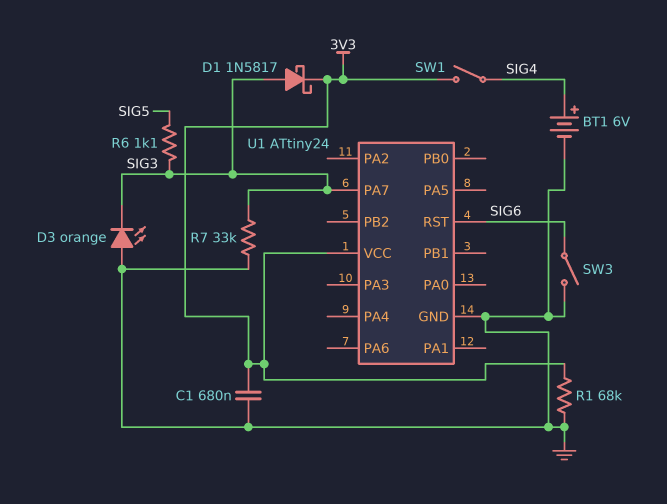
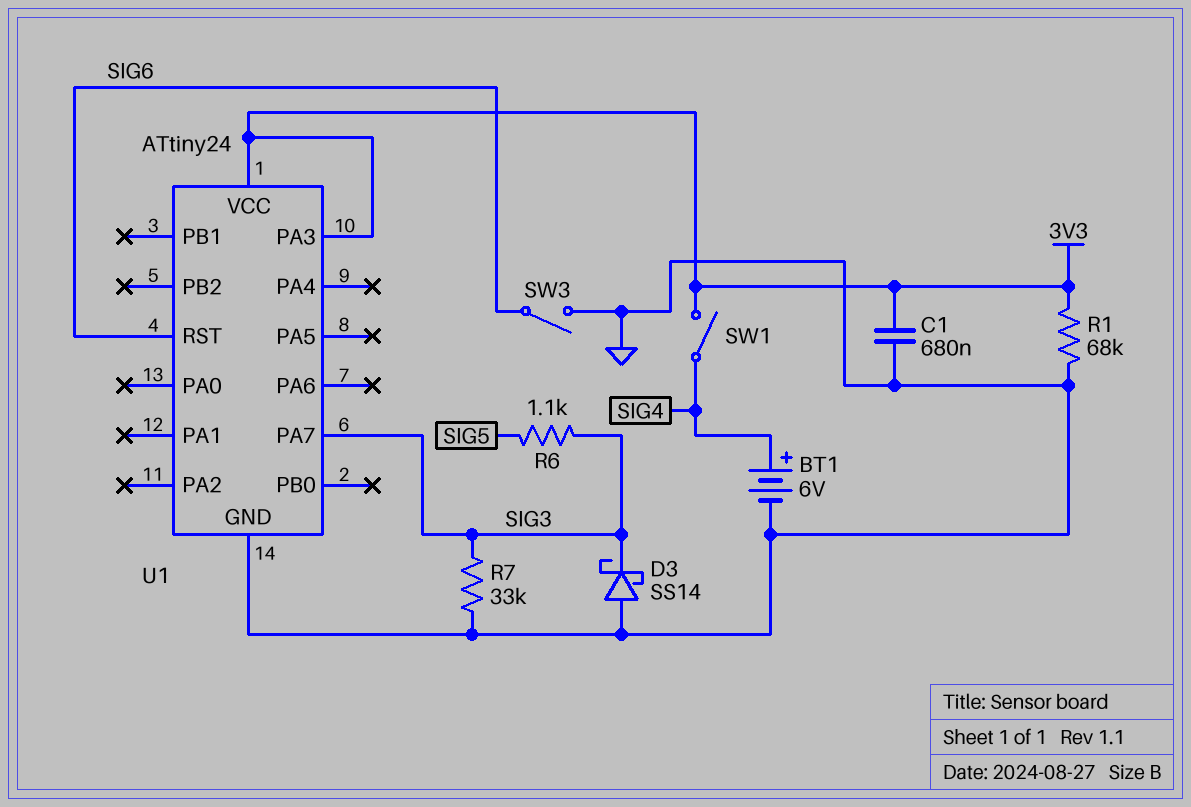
D1: schottky 1N5817 (A SIG3, K 3V3) -> none
D3: LED orange (A GND, K SIG3) -> schottky SS14 (A GND, K SIG3)
U1 pin PA3: none -> 3V3

